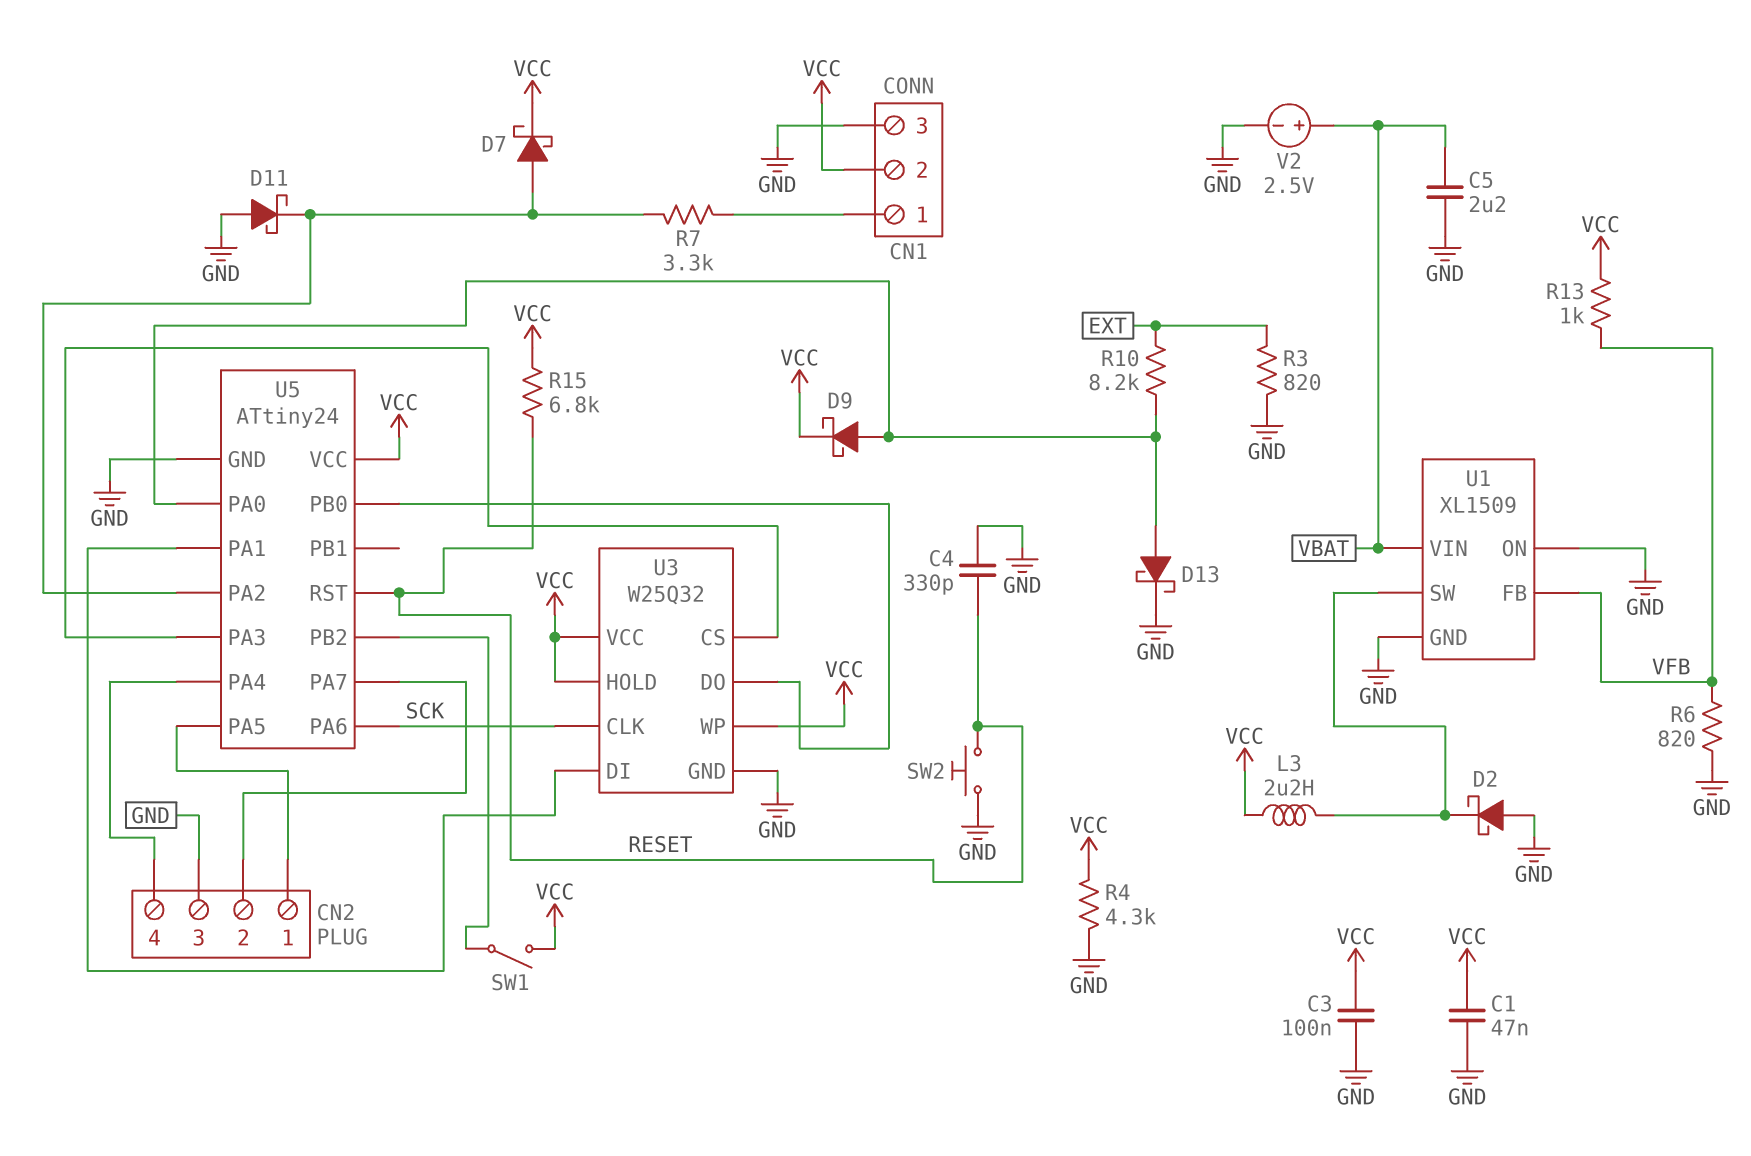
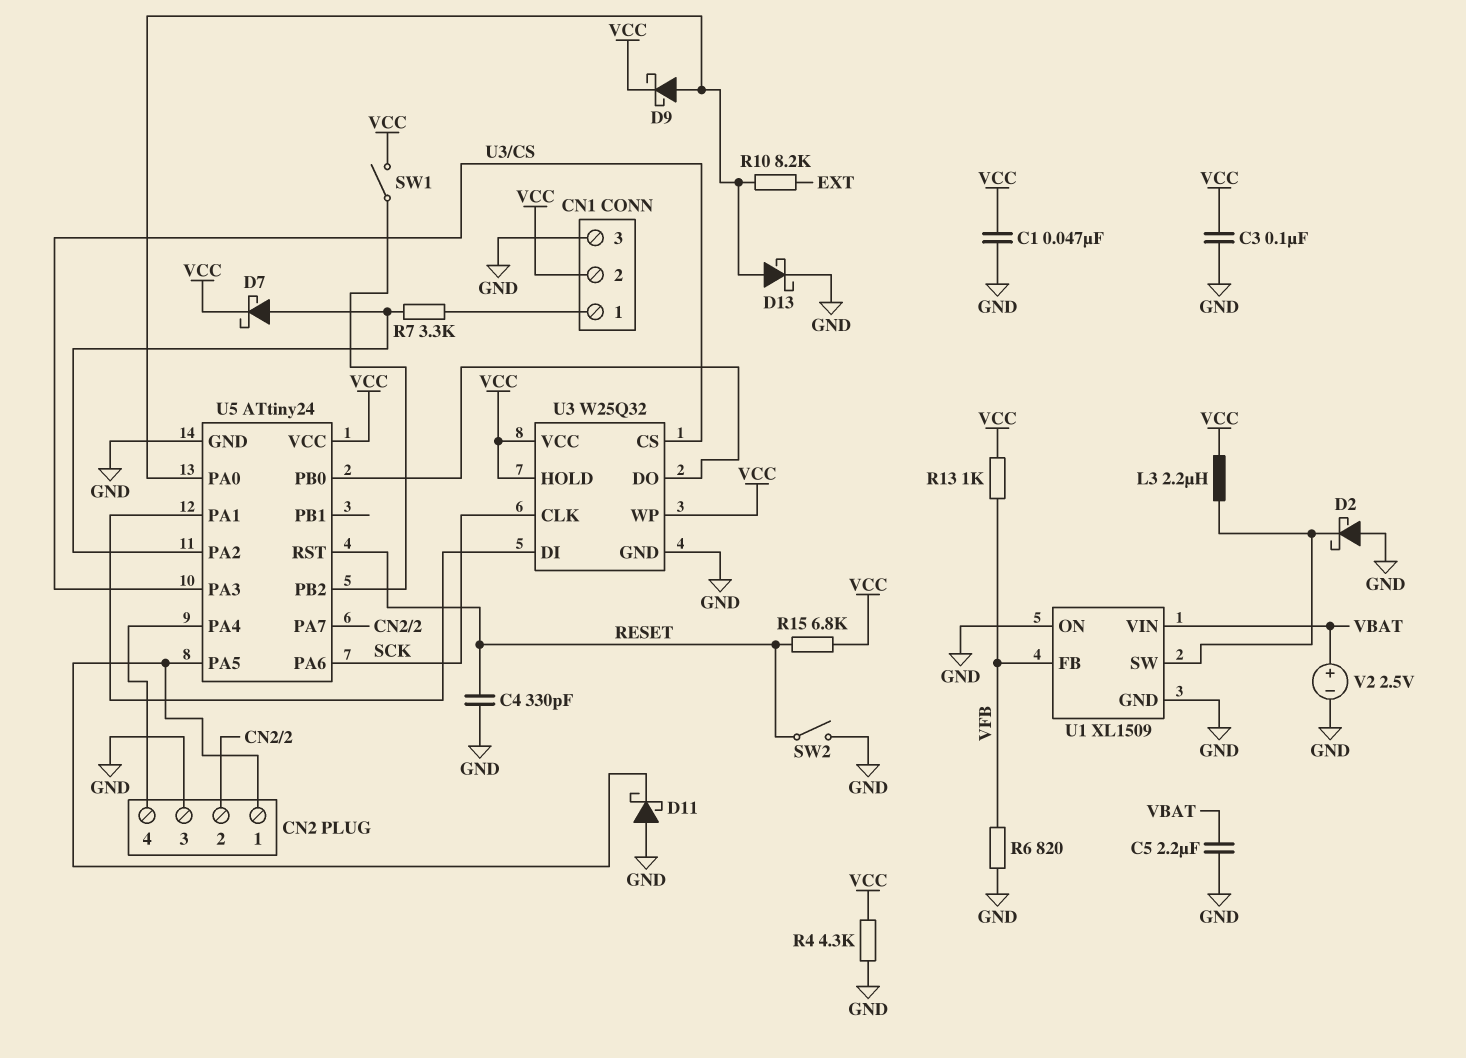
D11: schottky (A GND, K U5/PA2) -> schottky (A GND, K CN2/1)
R3: 820 (EXT, GND) -> none
SW2: button (GND, RESET) -> switch (GND, RESET)

